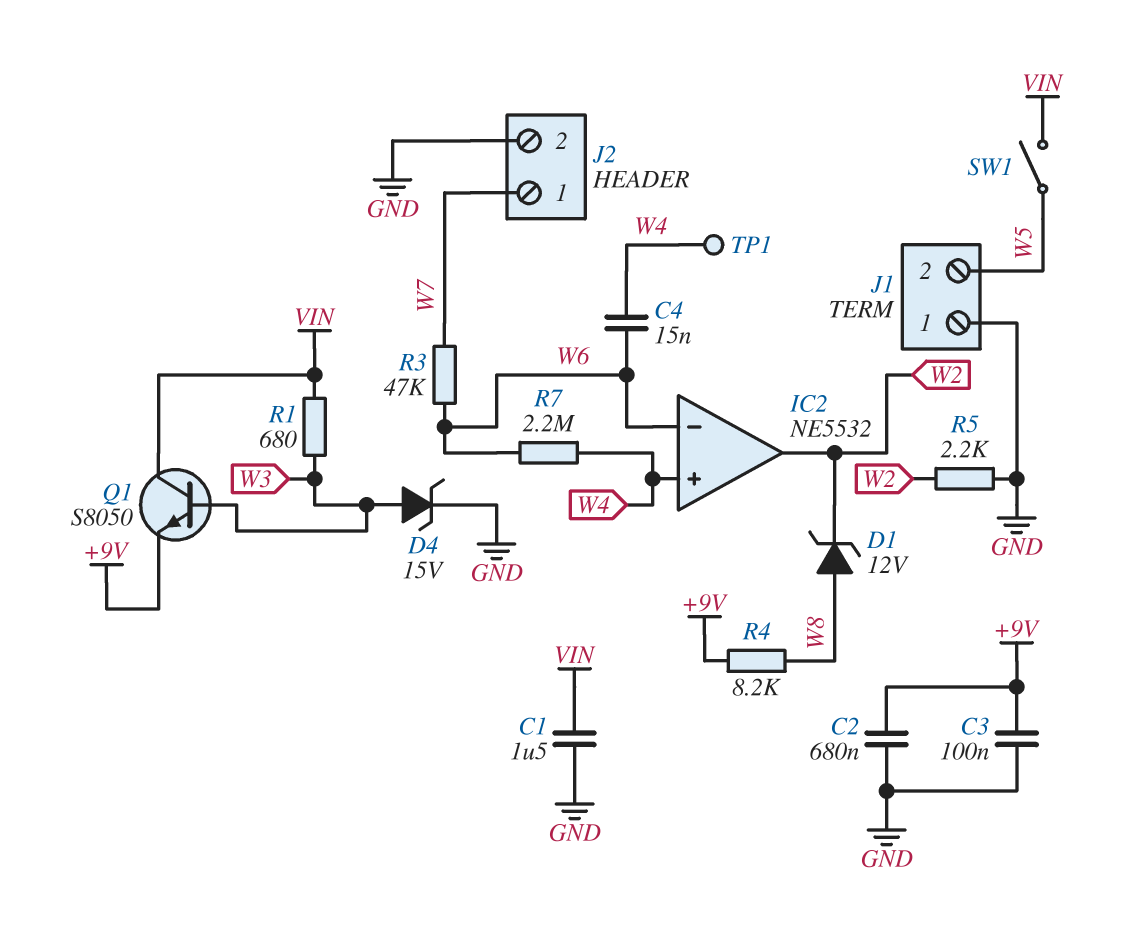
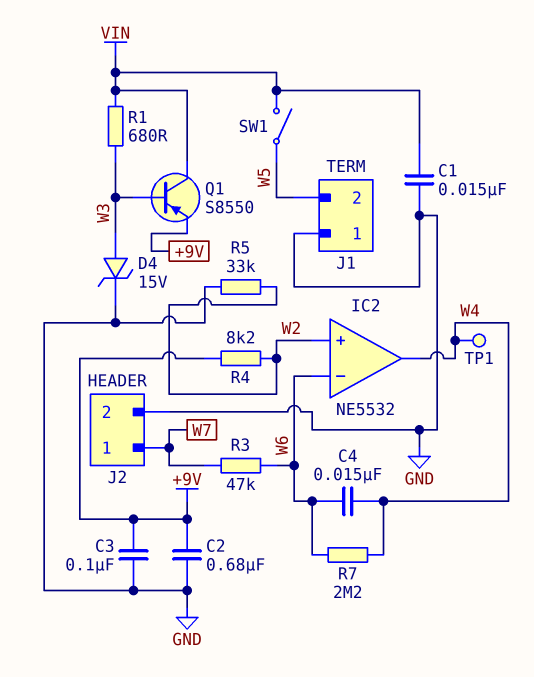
C1: 1.5uF (GND, VIN) -> 15nF (GND, VIN)
D1: zener 12V (A W8, K W2) -> none
IC2 pin in+: W4 -> W2
IC2 pin out: W2 -> W4
Q1: NPN S8050 (B W3, C VIN, E +9V) -> PNP S8550 (B W3, C VIN, E +9V)
R4: 8.2k (+9V, W8) -> 8.2k (+9V, W2)
R5: 2.2k (GND, W2) -> 33k (GND, W2)

